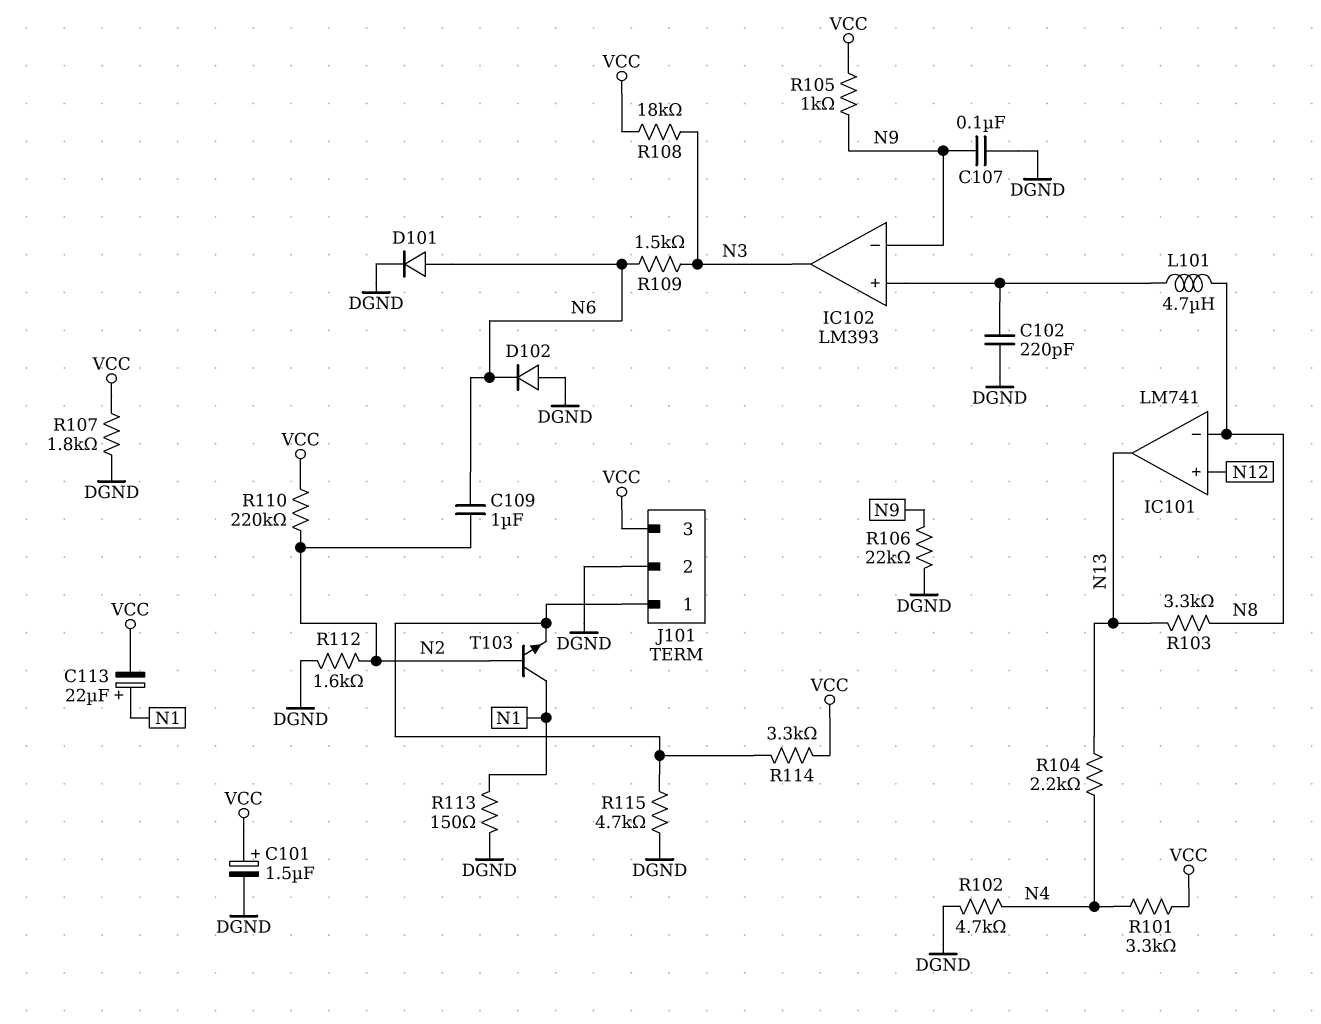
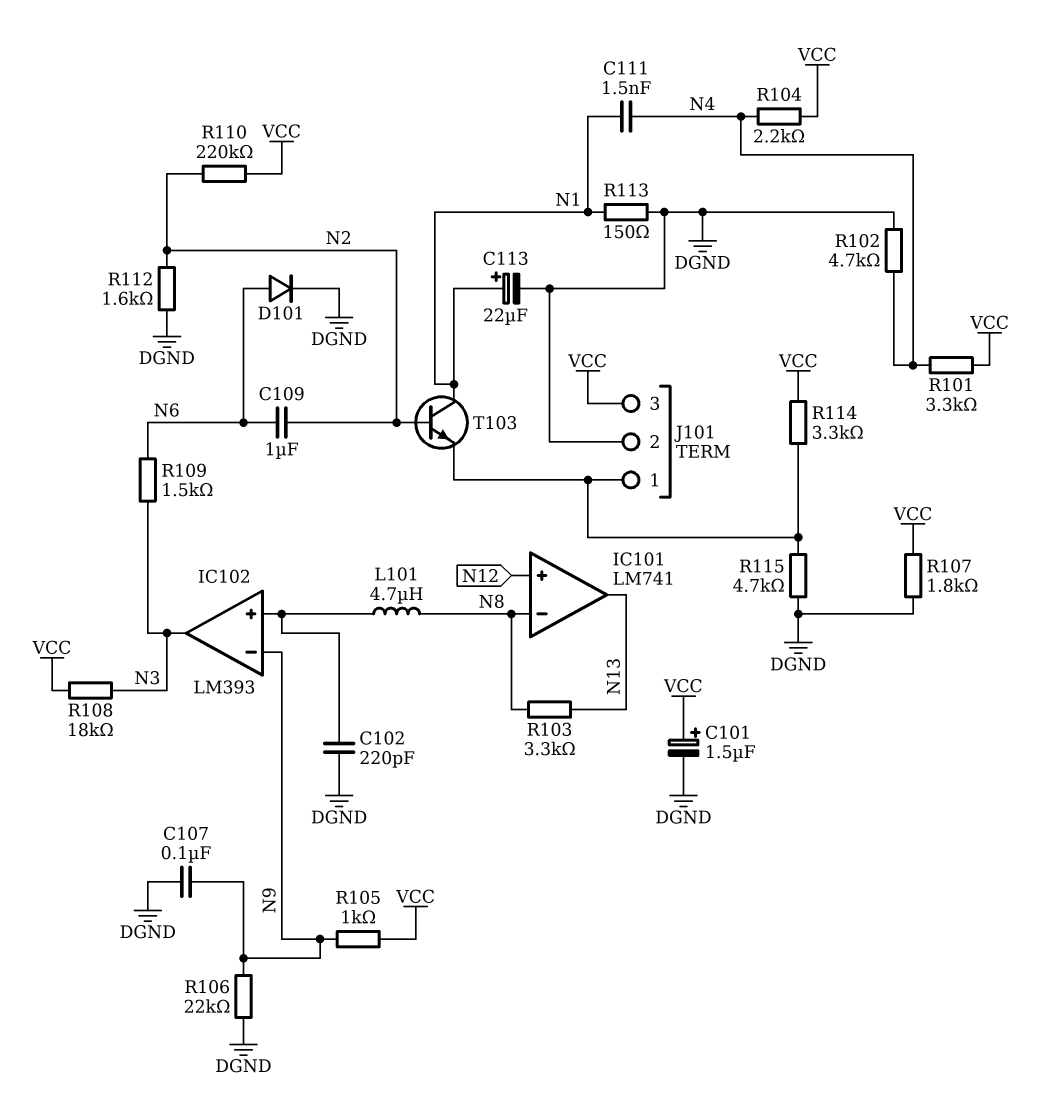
C111: none -> 1.5nF (N1, N4)
C113: 22uF (plus N1, minus VCC) -> 22uF (plus N1, minus DGND)
D102: diode (A DGND, K N6) -> none
R104: 2.2k (N4, N13) -> 2.2k (N4, VCC)

